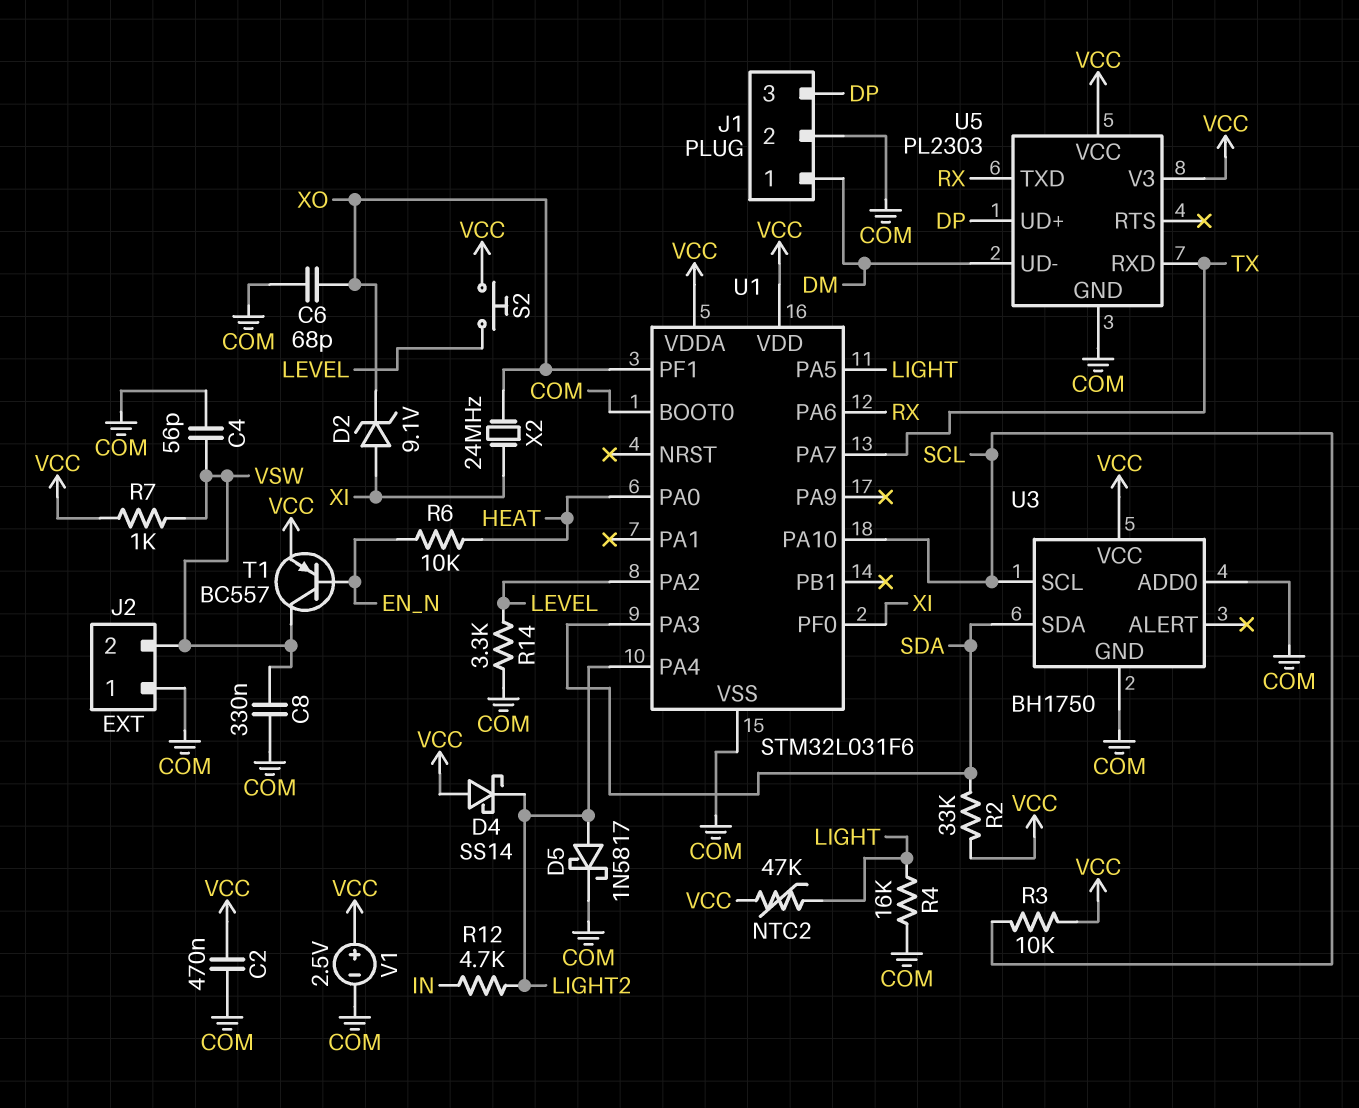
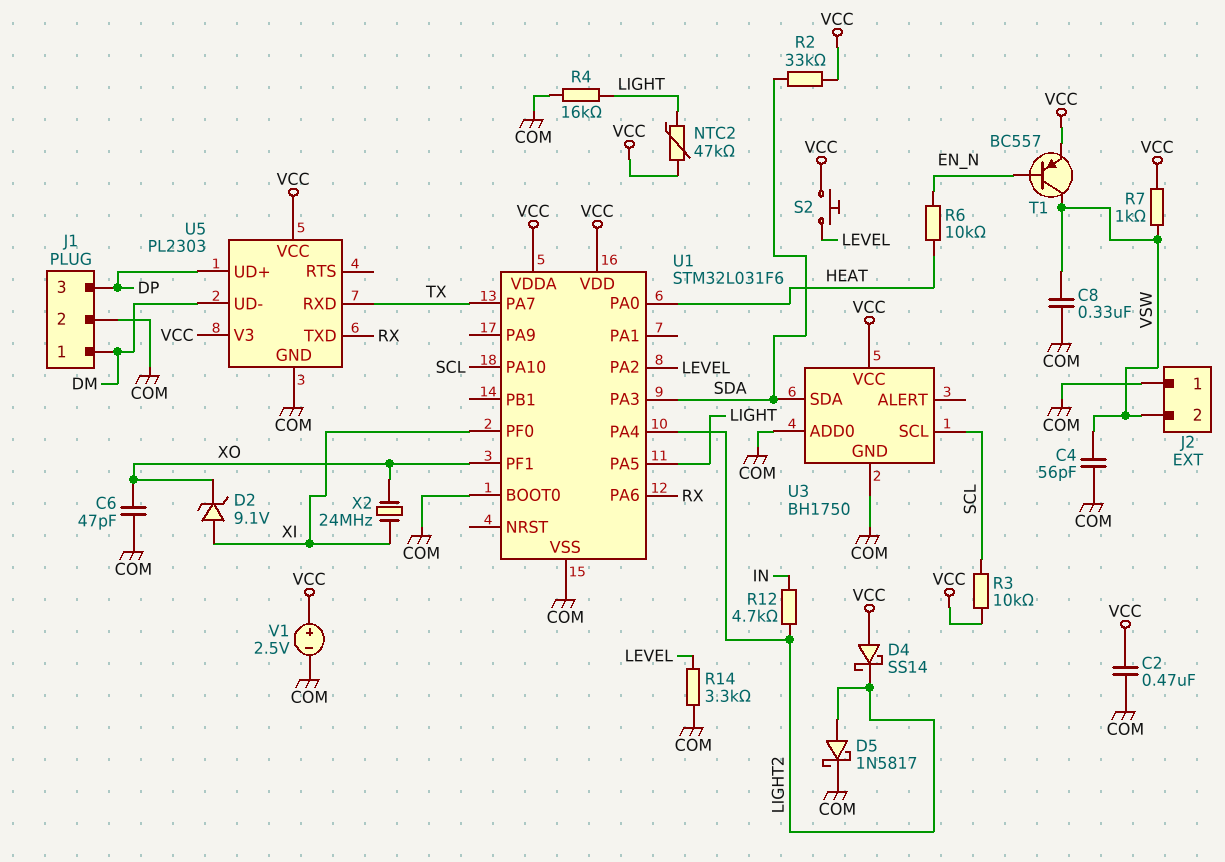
C6: 68pF (COM, XO) -> 47pF (COM, XO)

